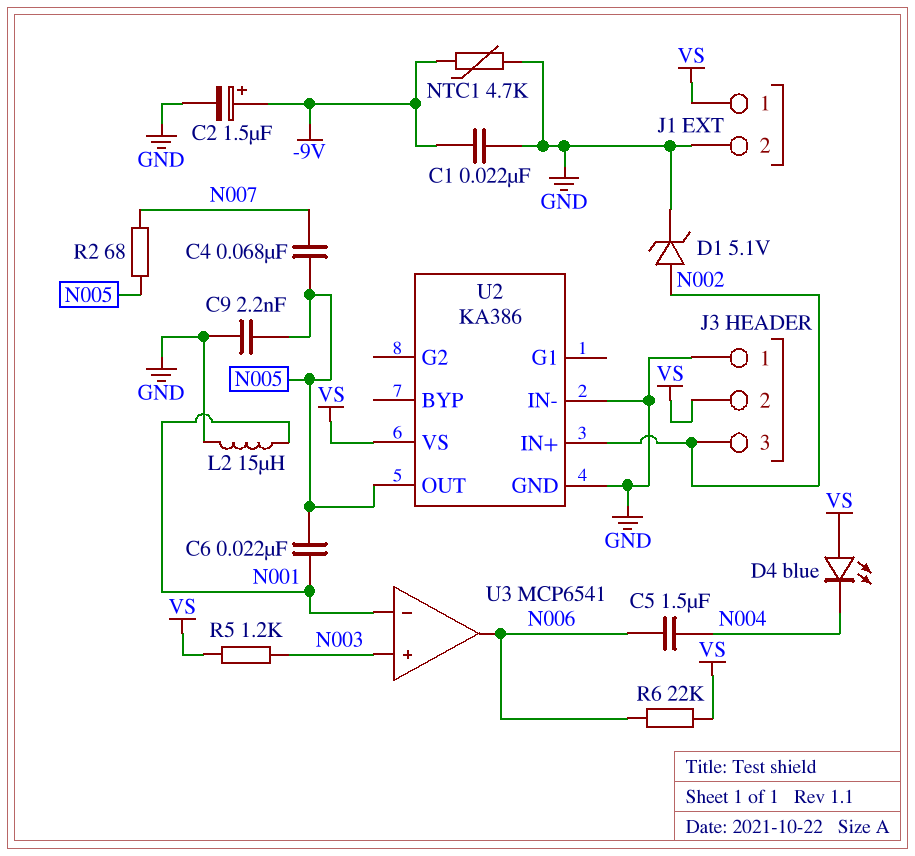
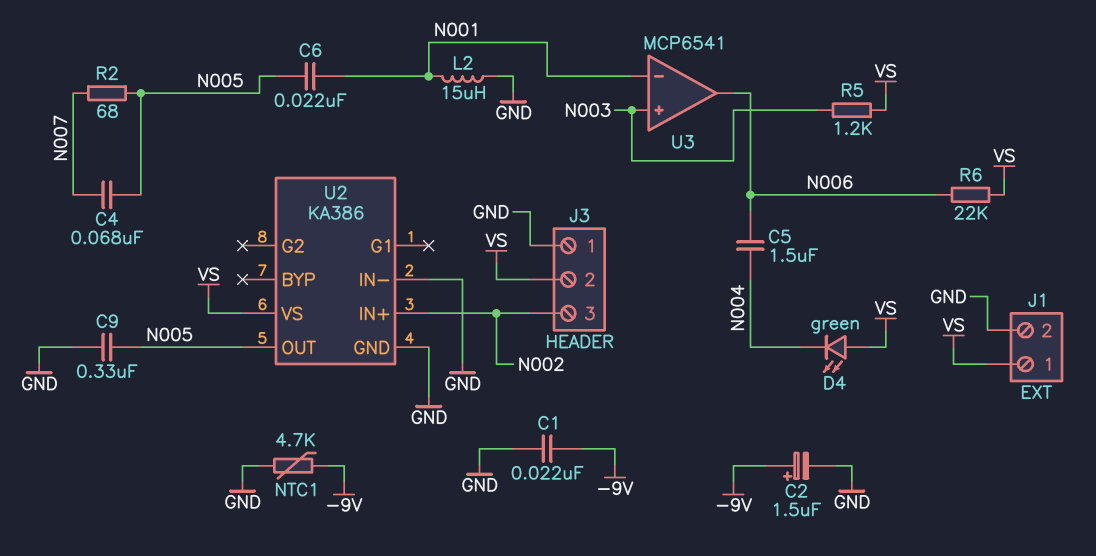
C9: 2.2nF (GND, N005) -> 330nF (GND, N005)
D1: zener 5.1V (A N002, K GND) -> none
D4: LED blue (A VS, K N004) -> LED green (A VS, K N004)

